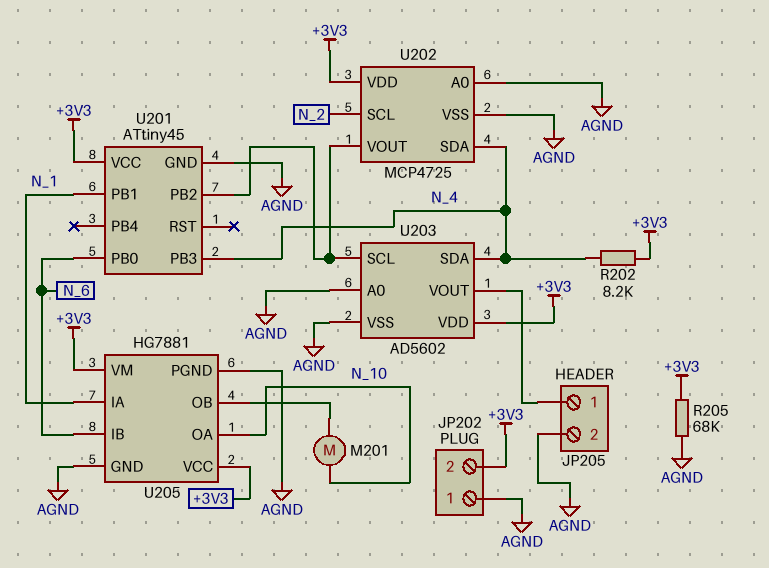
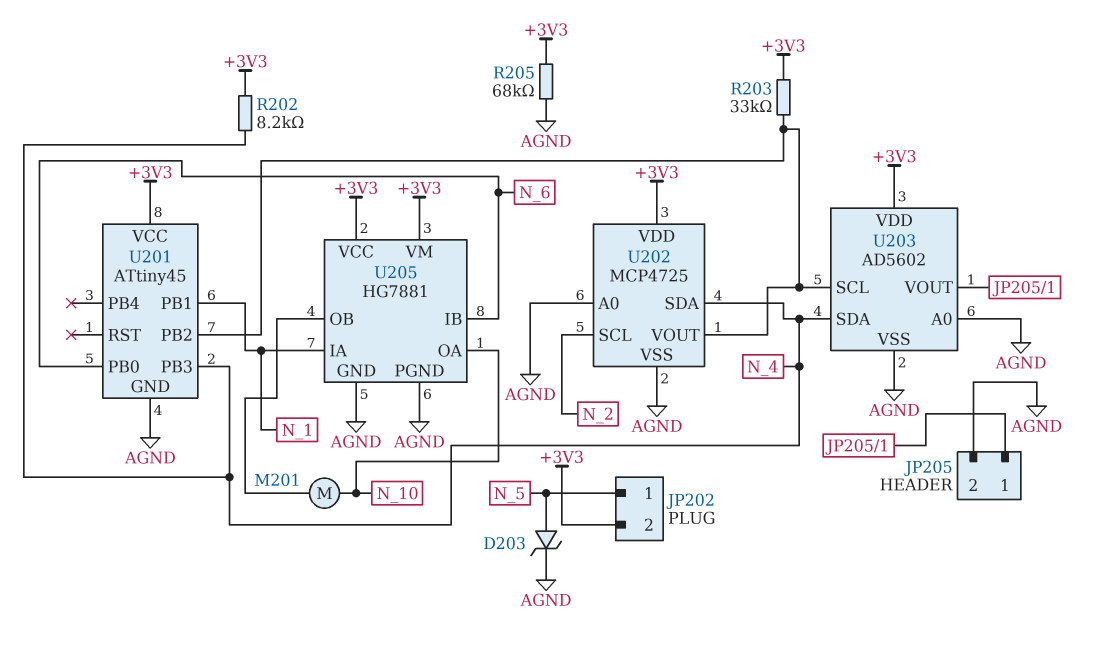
D203: none -> zener (A N_5, K AGND)
JP202 pin 1: AGND -> N_5
R203: none -> 33k (+3V3, U201/PB2)

